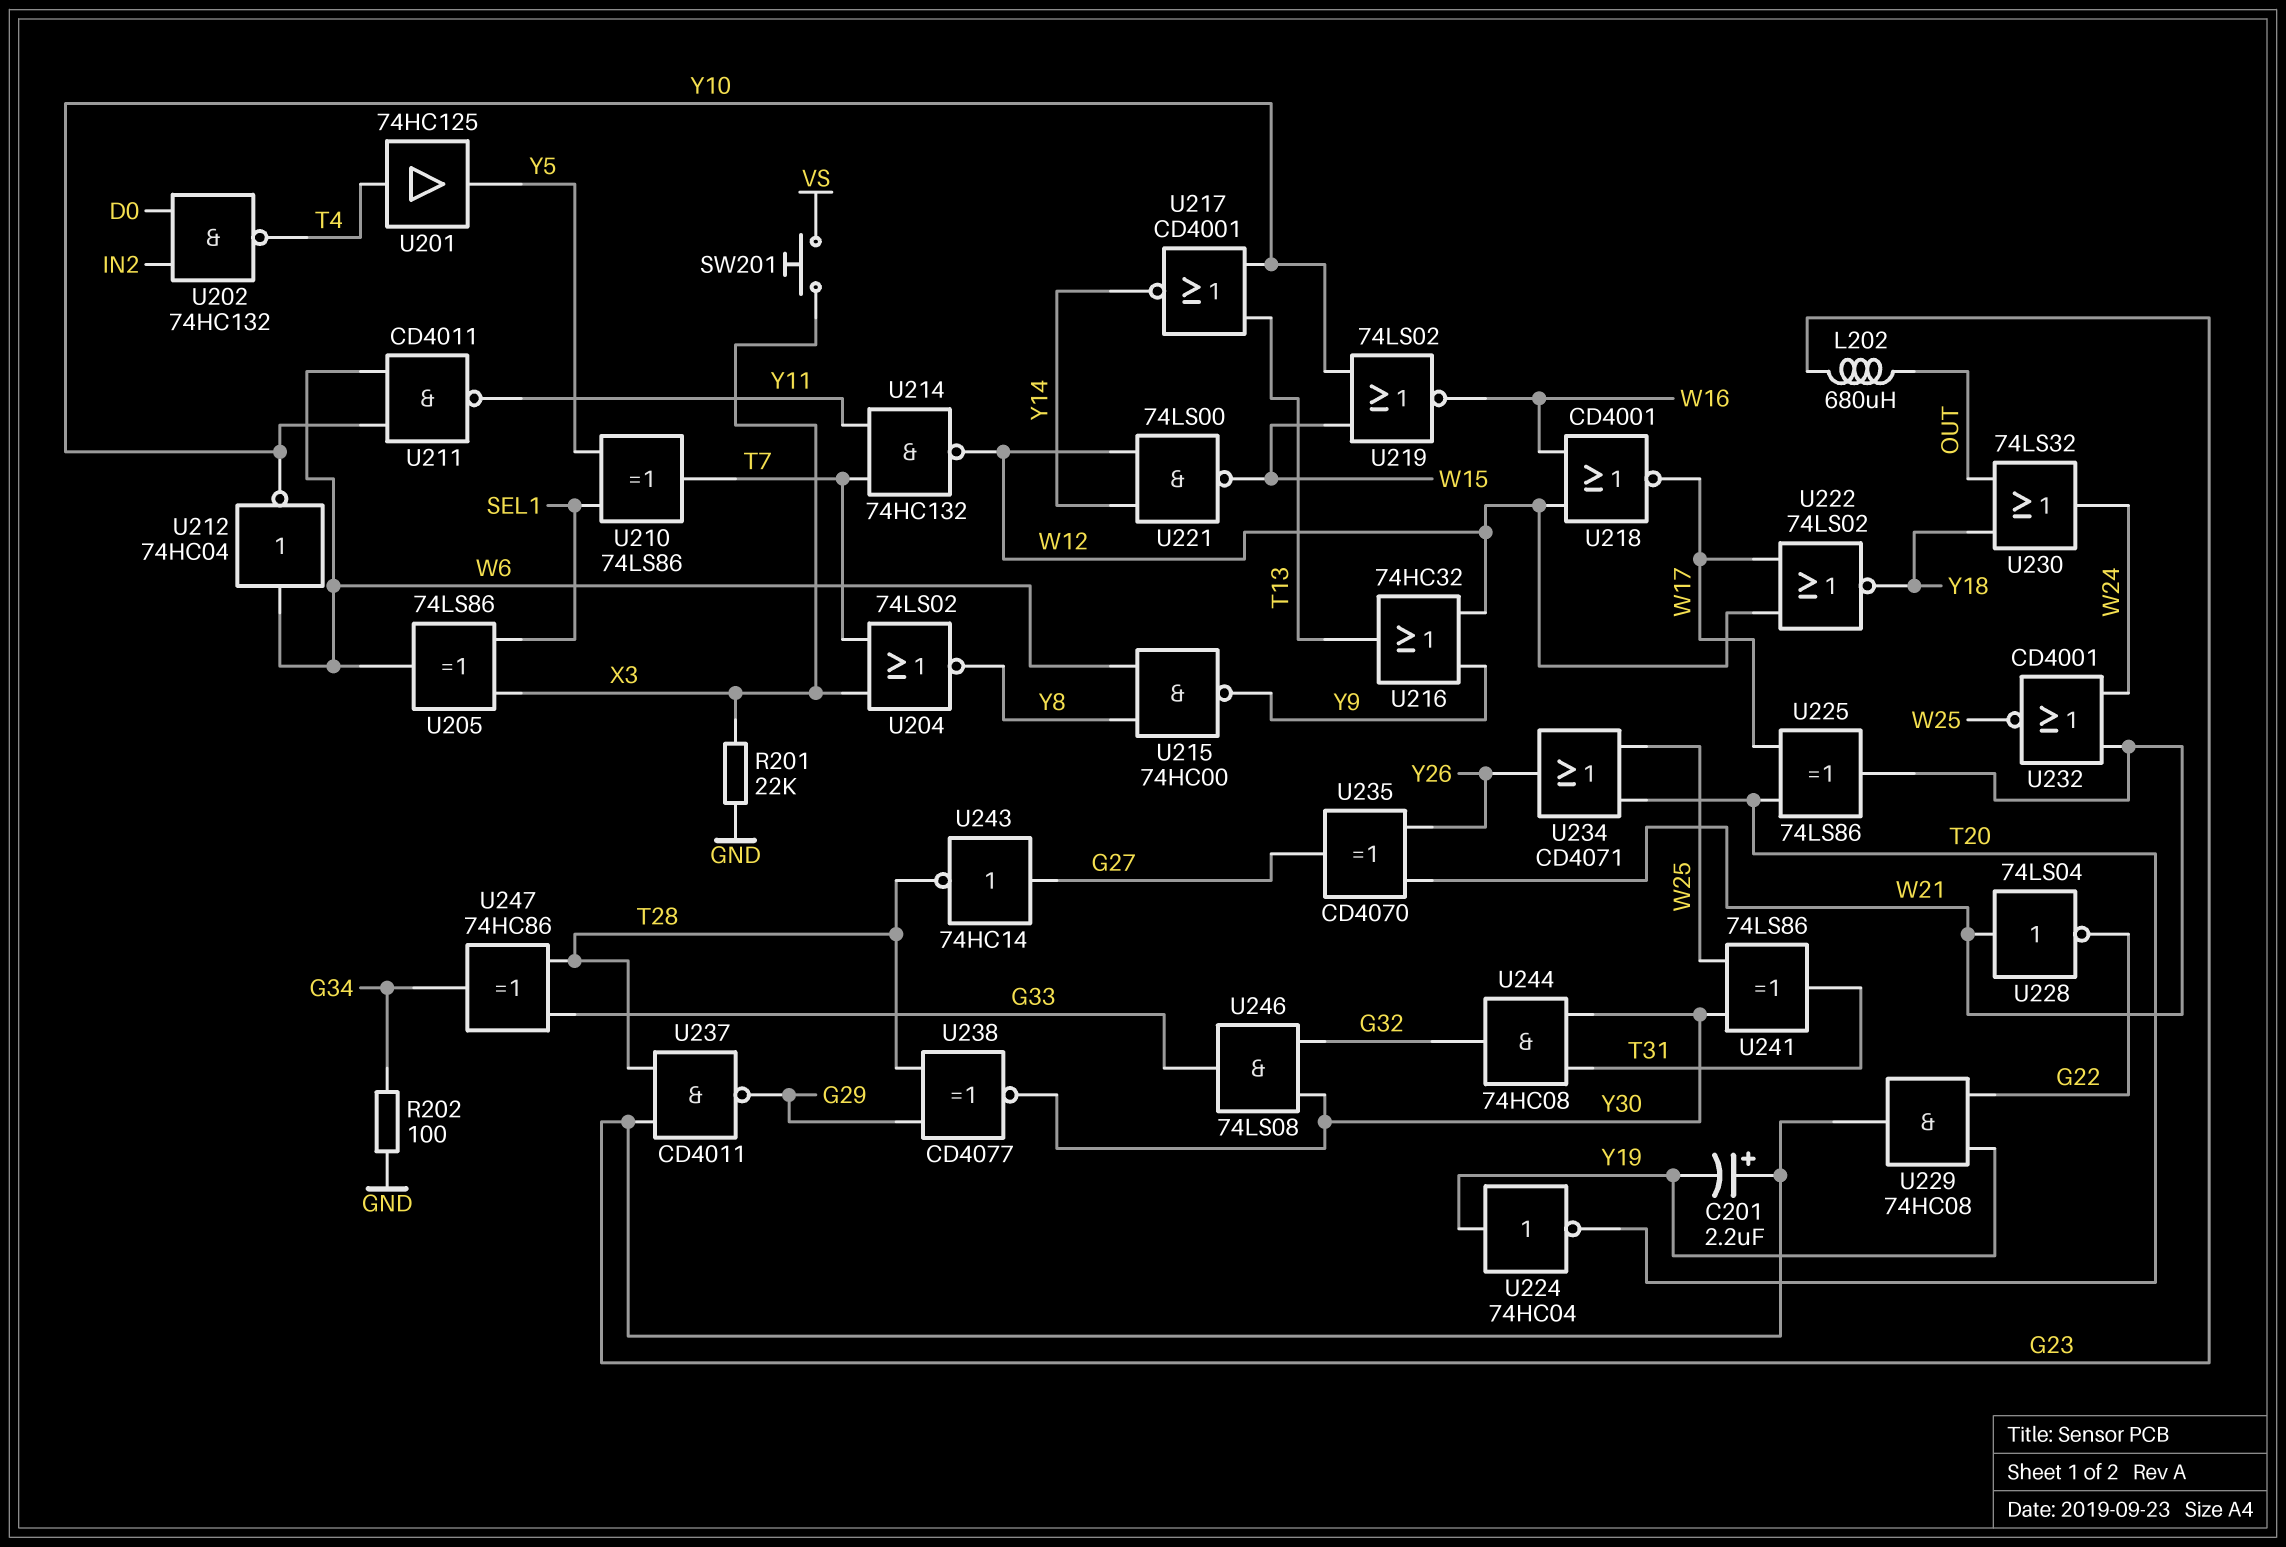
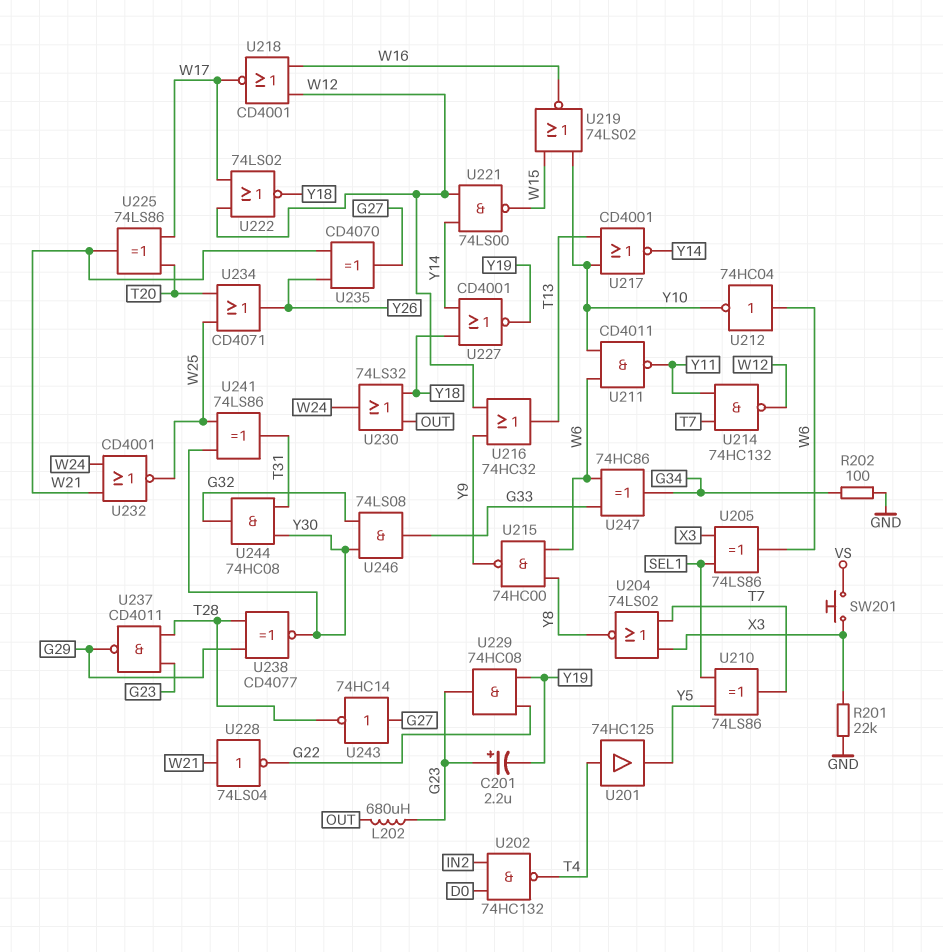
U224: NOT 74HC04 (in Y19, out T20) -> none
U227: none -> NOR CD4001 (in Y14, in Y18, out Y19)
U247: XOR 74HC86 (in G33, in T28, out G34) -> XOR 74HC86 (in G33, in W6, out G34)

